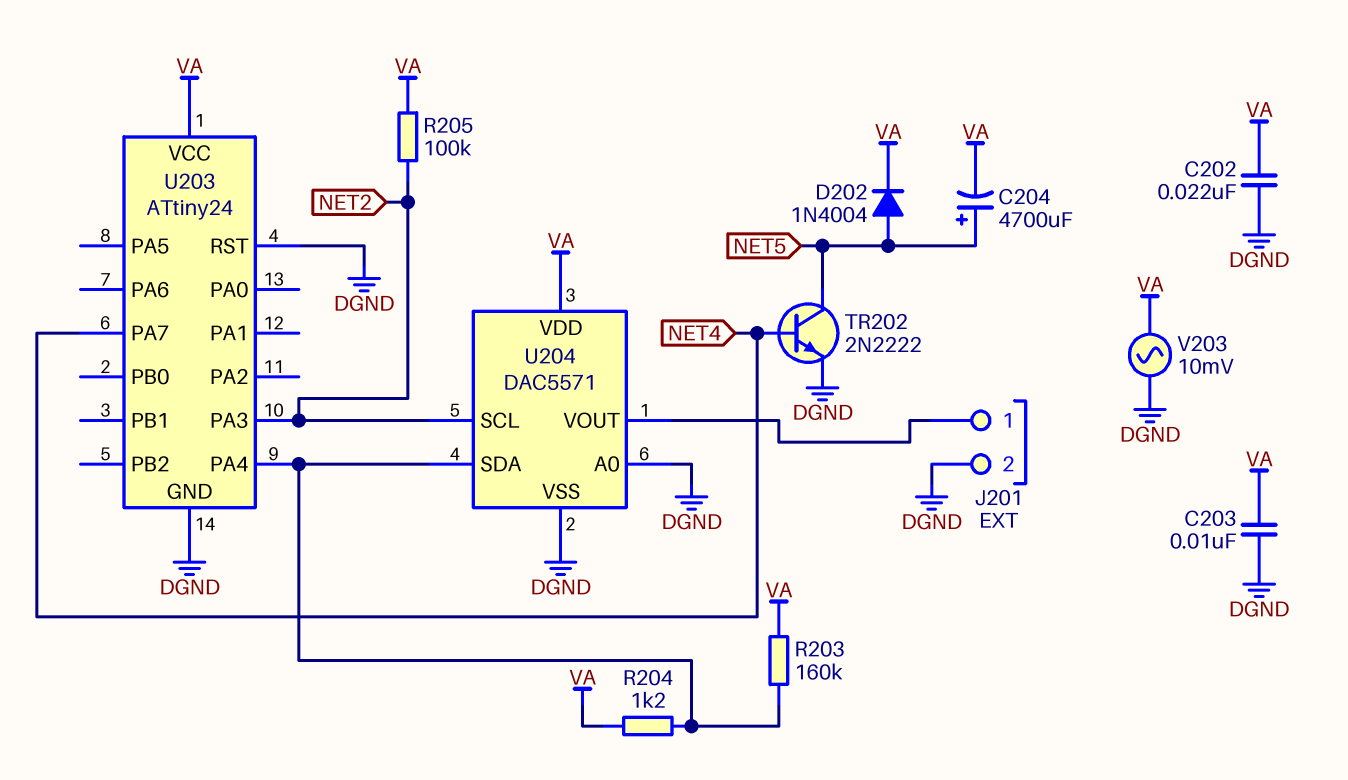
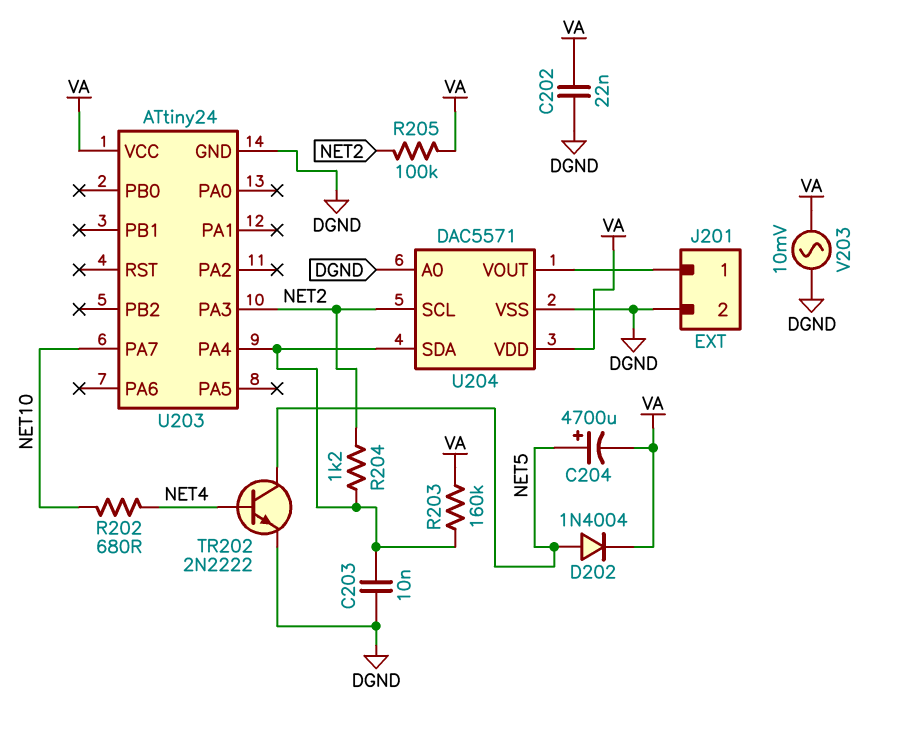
C203: 10nF (DGND, VA) -> 10nF (DGND, U203/PA4)
R202: none -> 680 (NET4, NET10)
R204: 1.2k (U203/PA4, VA) -> 1.2k (NET2, U203/PA4)
U203 pin PA7: NET4 -> NET10
U203 pin RST: DGND -> none

